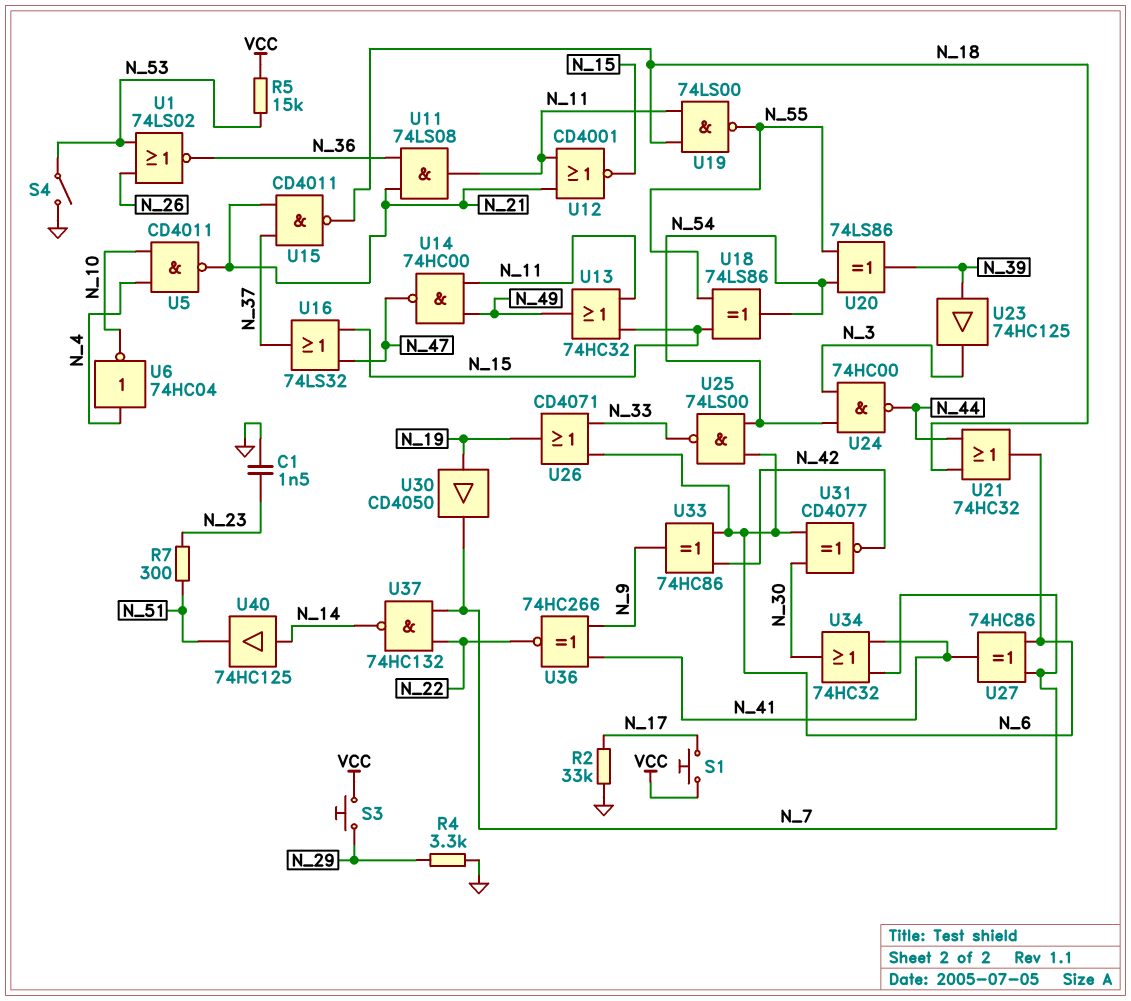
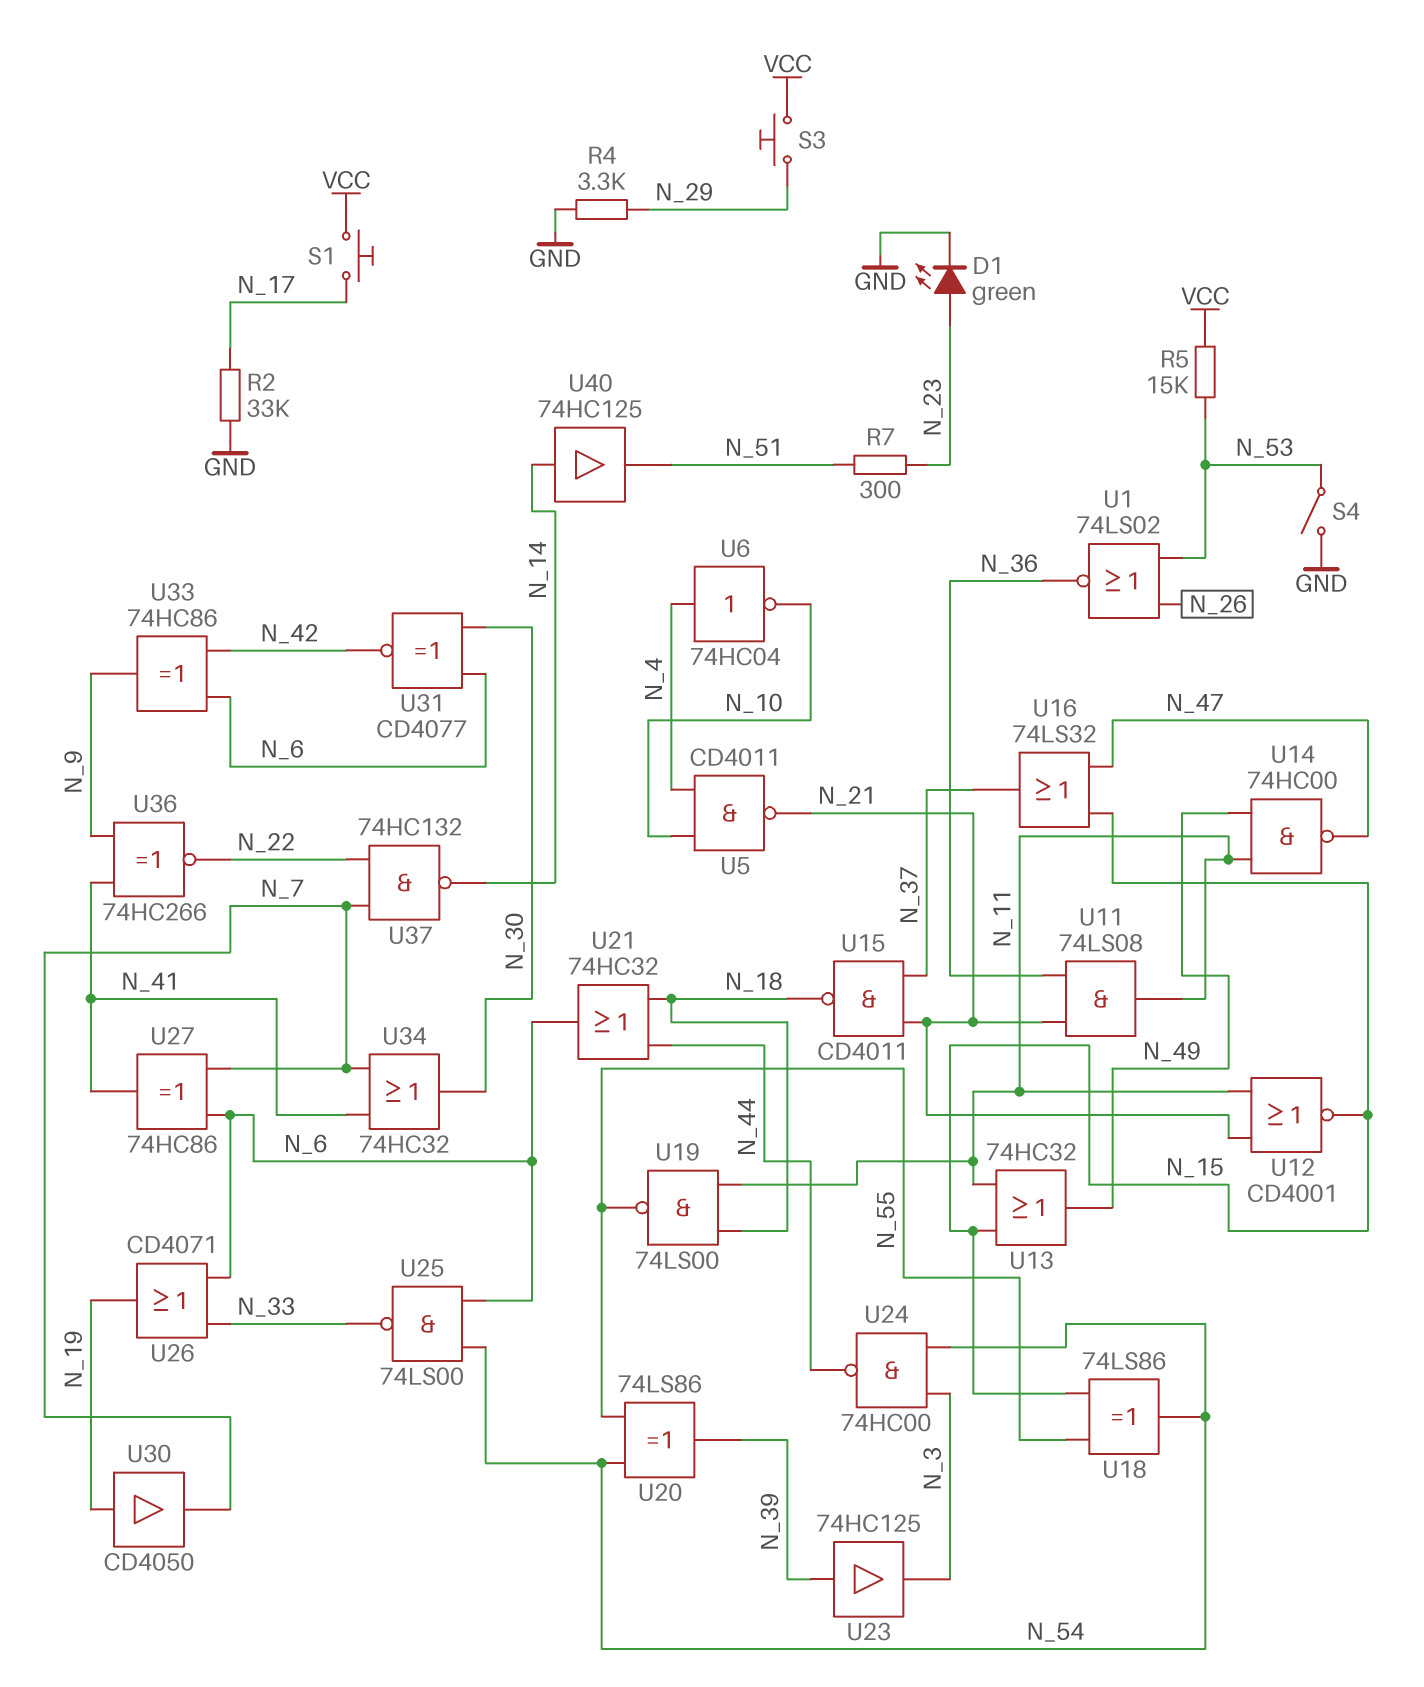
C1: 1.5nF (GND, N_23) -> none
D1: none -> LED green (A N_23, K GND)

